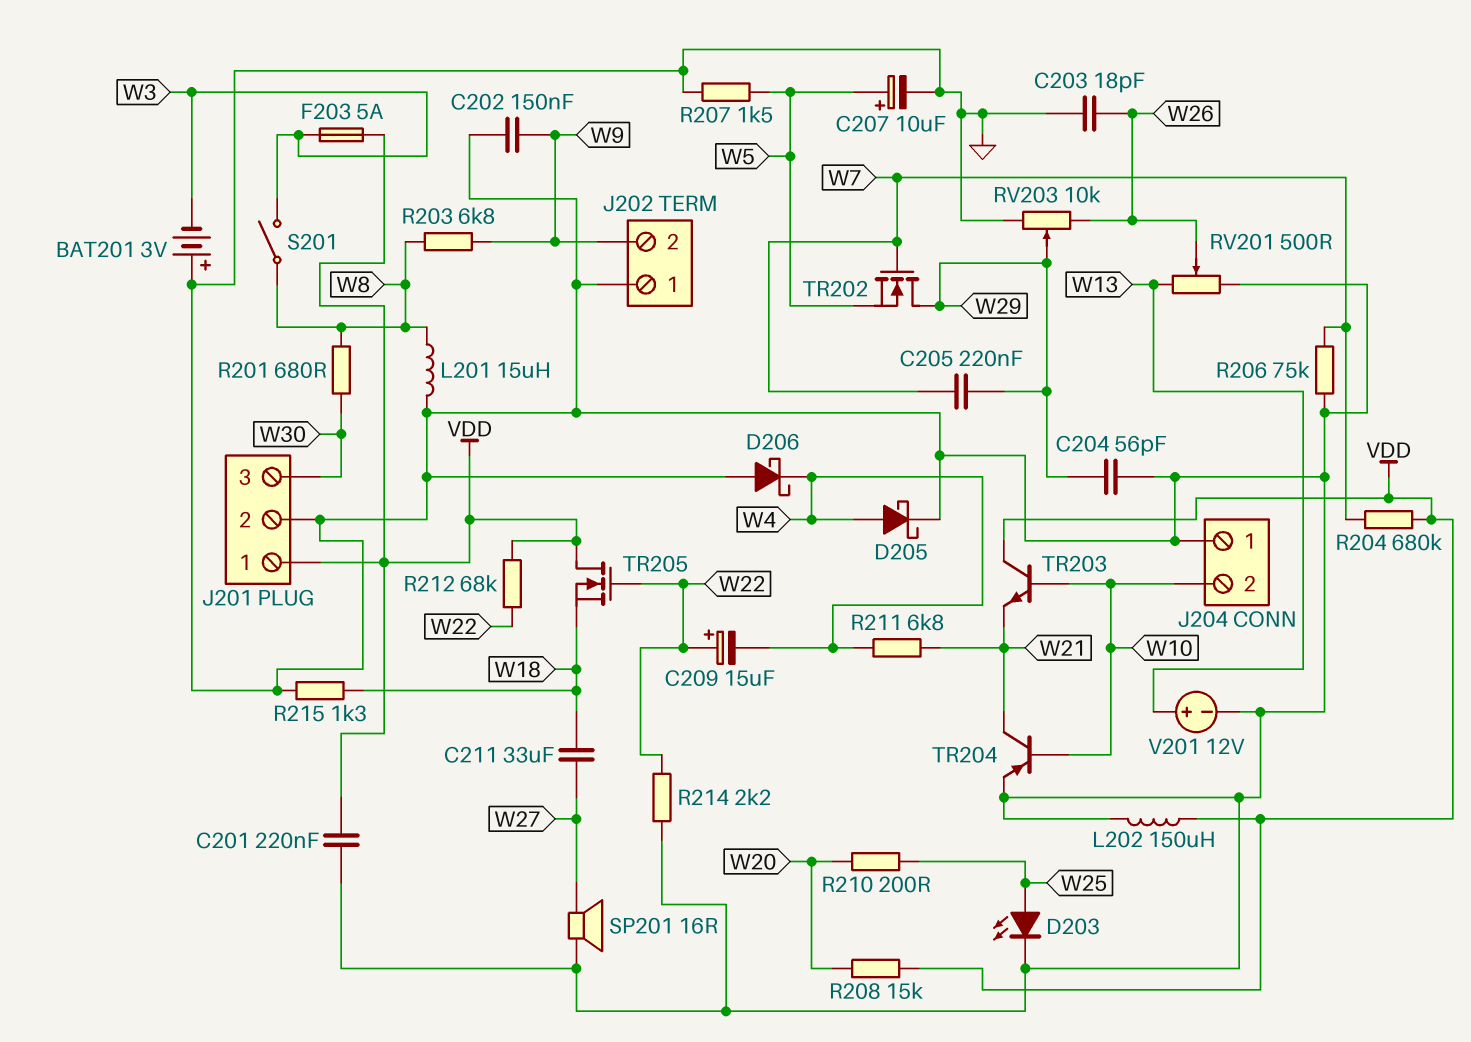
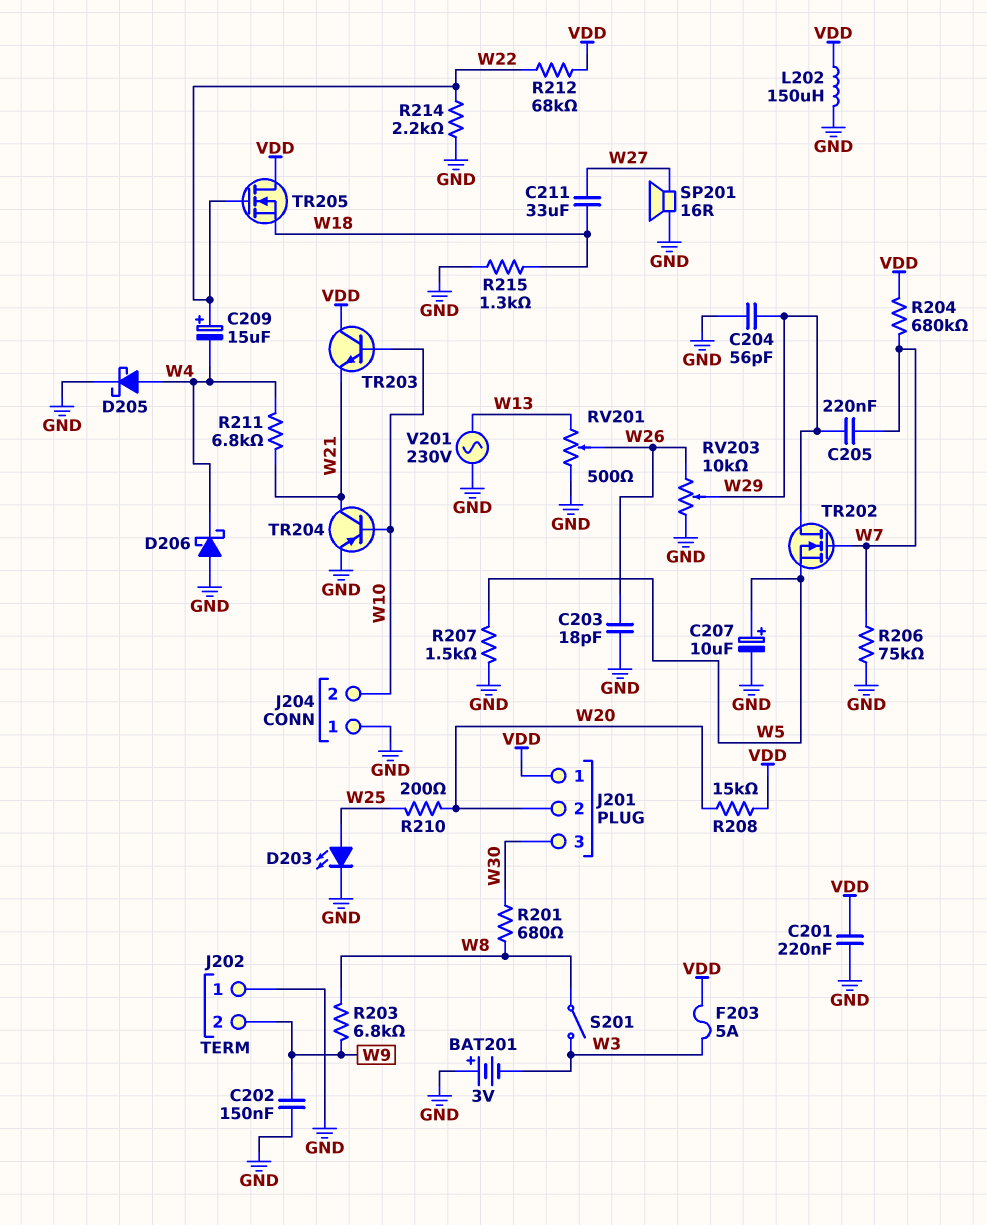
J201 pin 2: GND -> W20
L201: 15uH (GND, W8) -> none
V201: 12V (plus W13, minus GND) -> AC 230V (GND, W13)

